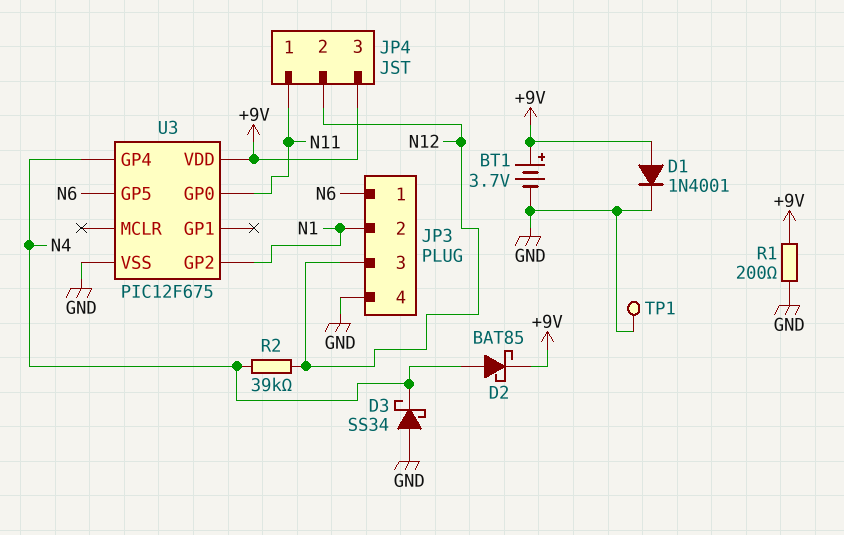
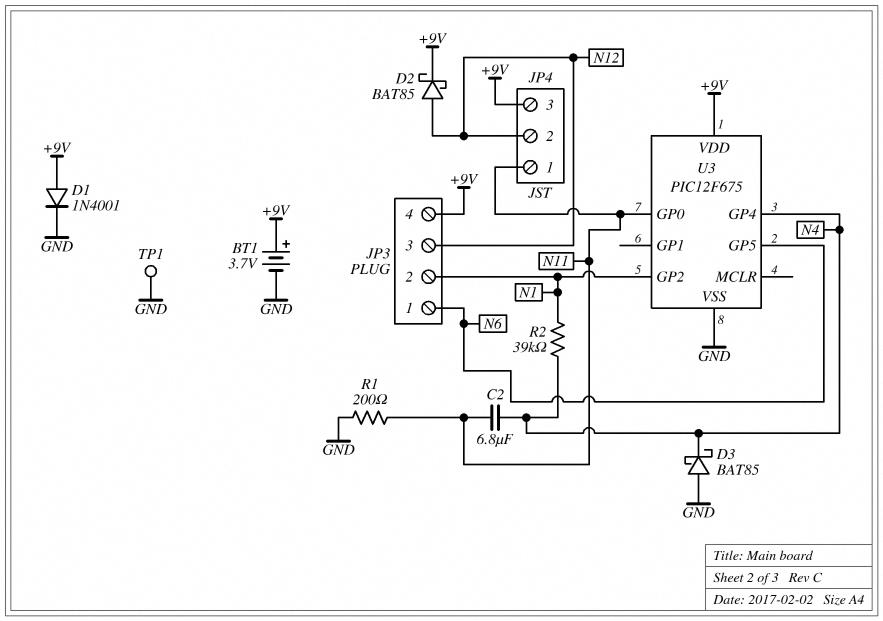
C2: none -> 6.8uF (N4, N11)
D2: schottky BAT85 (A N4, K +9V) -> schottky BAT85 (A N12, K +9V)
D3: schottky SS34 (A GND, K N4) -> schottky BAT85 (A GND, K N4)
JP3 pin 4: GND -> +9V
R1: 200 (+9V, GND) -> 200 (GND, N11)
R2: 39k (N4, N12) -> 39k (N1, N4)

